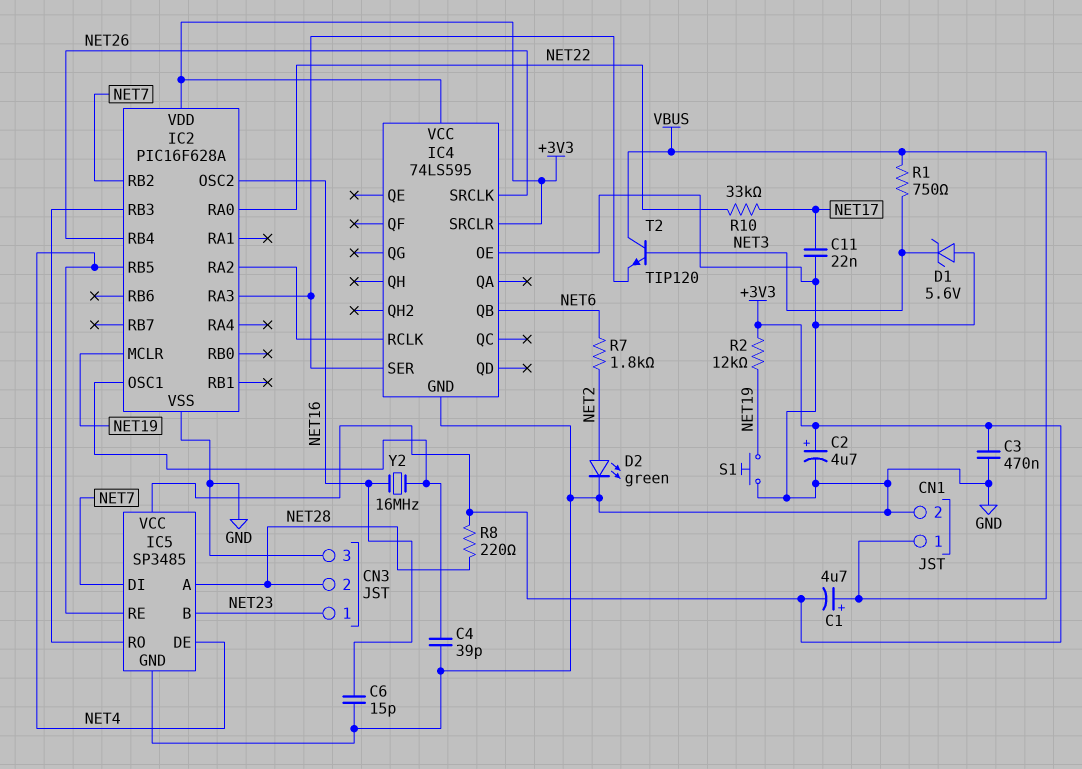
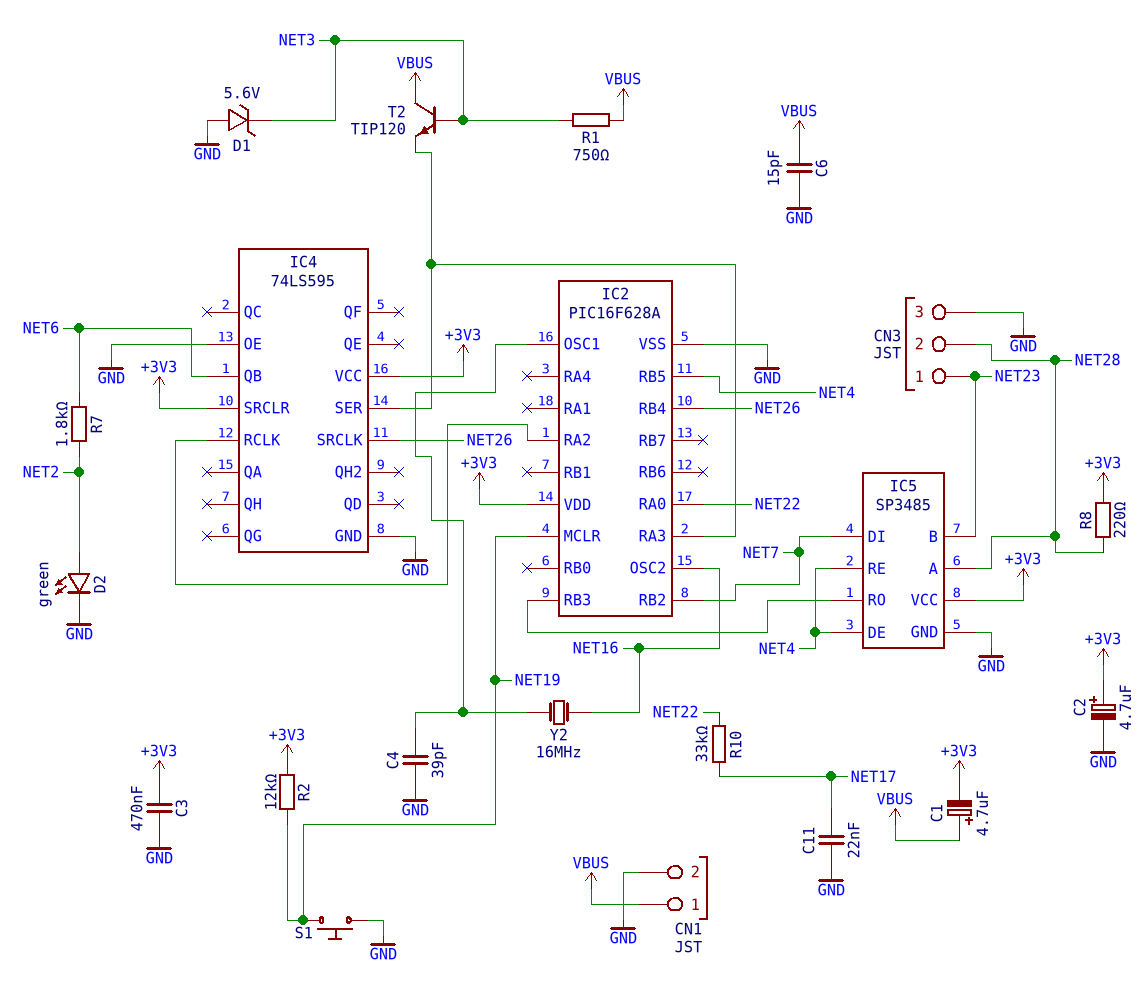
C6: 15pF (GND, NET16) -> 15pF (GND, VBUS)

